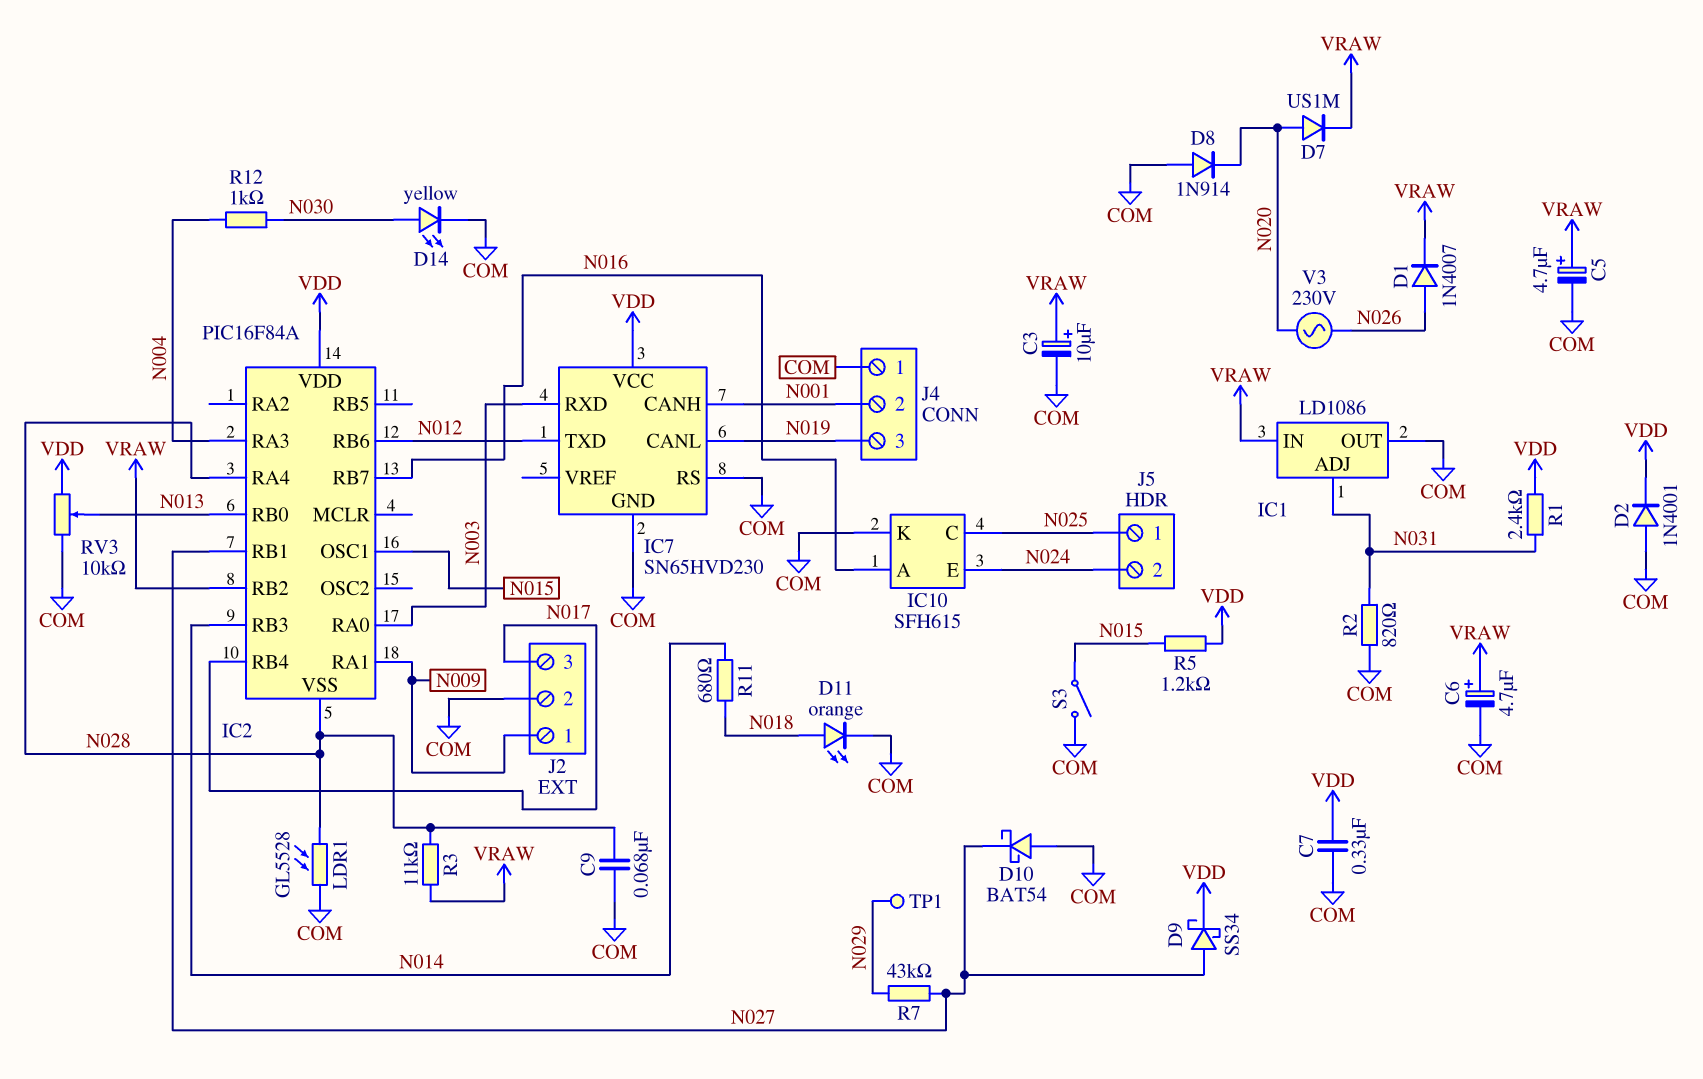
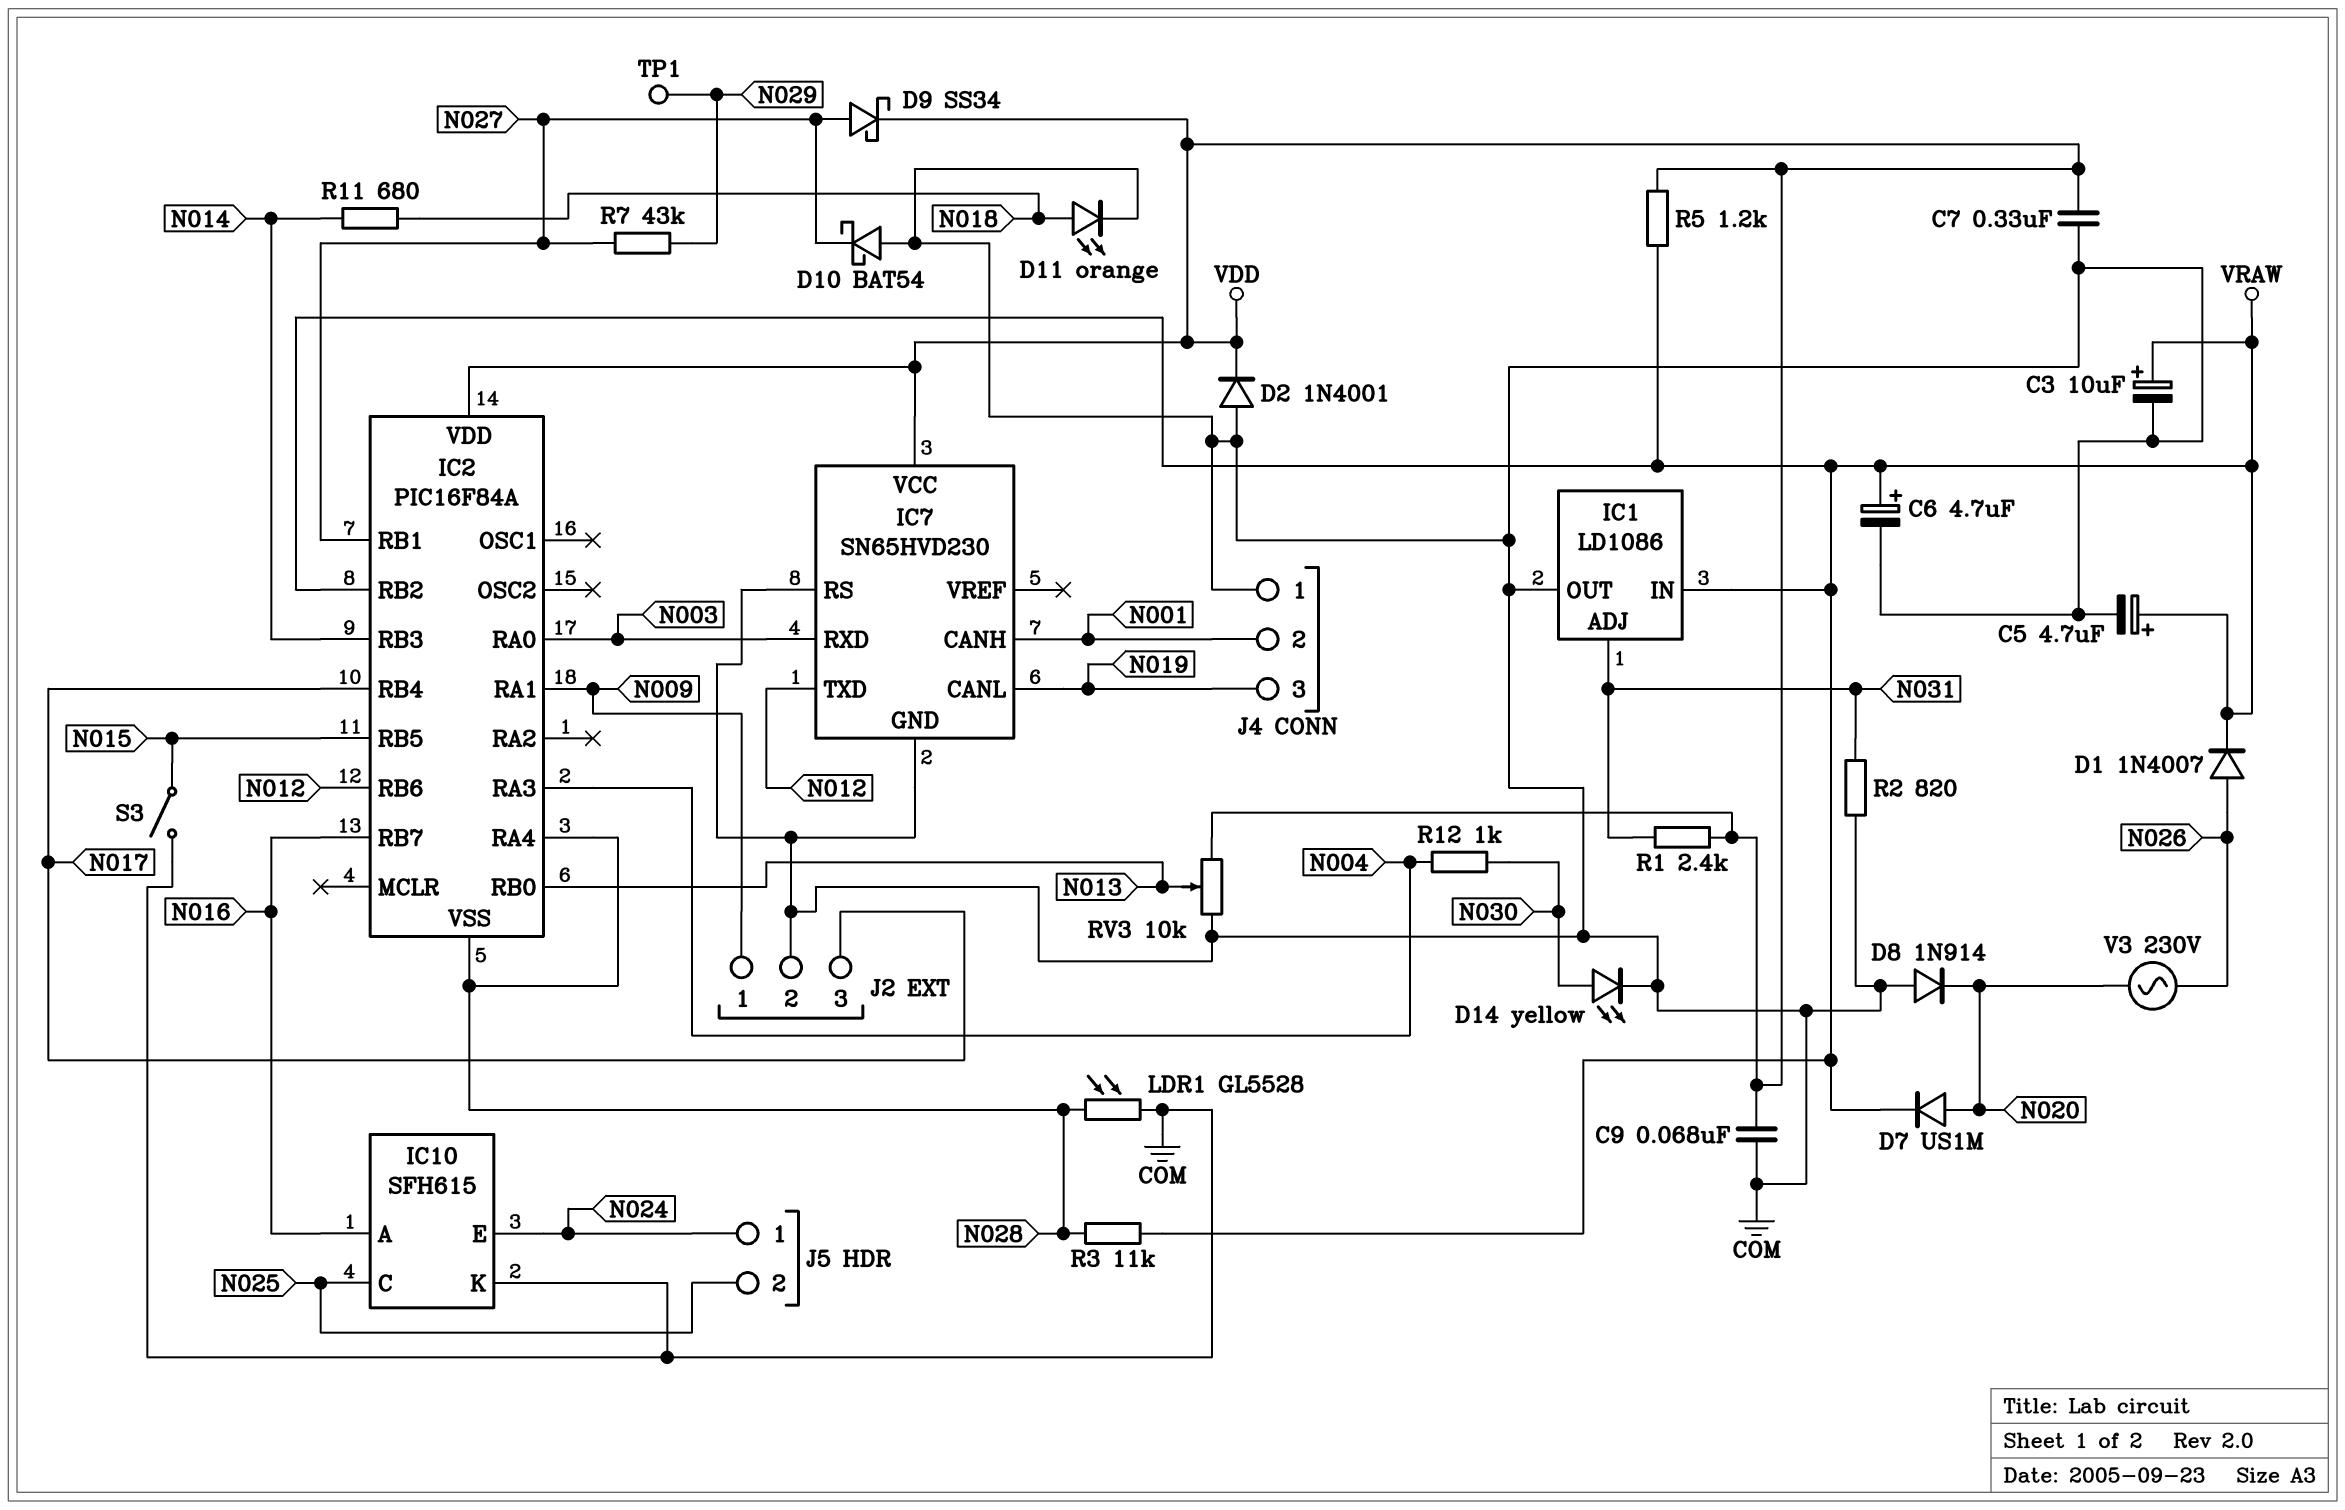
C9: 68nF (COM, N028) -> 68nF (COM, VDD)
IC2 pin OSC1: N015 -> none
IC2 pin RB5: none -> N015
J5 pin 1: N025 -> N024
J5 pin 2: N024 -> N025
R5: 1.2k (N015, VDD) -> 1.2k (VDD, VRAW)

